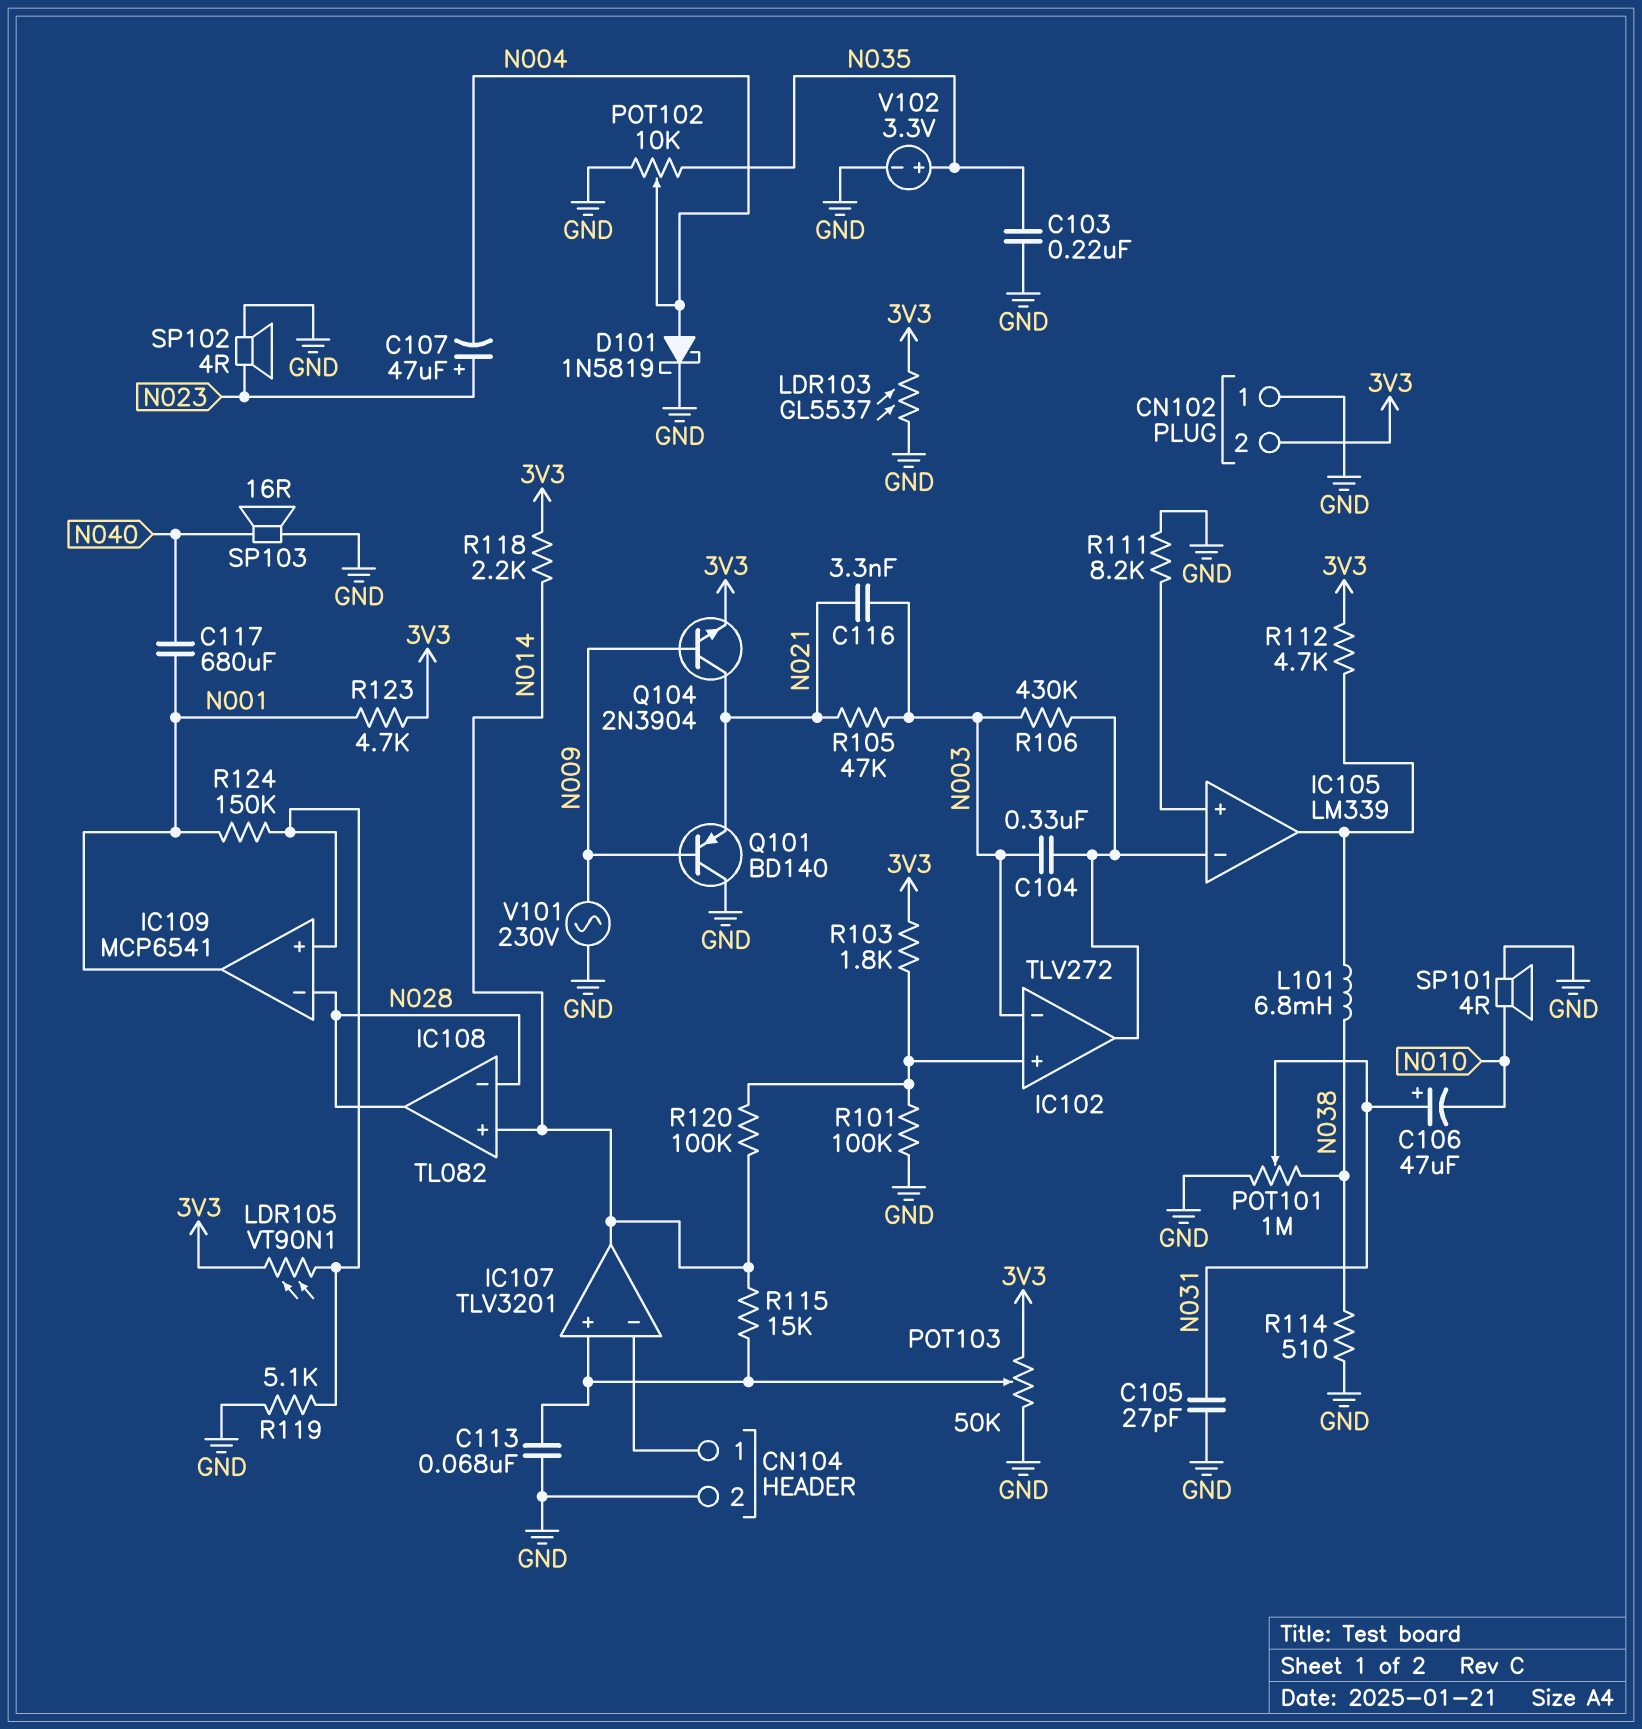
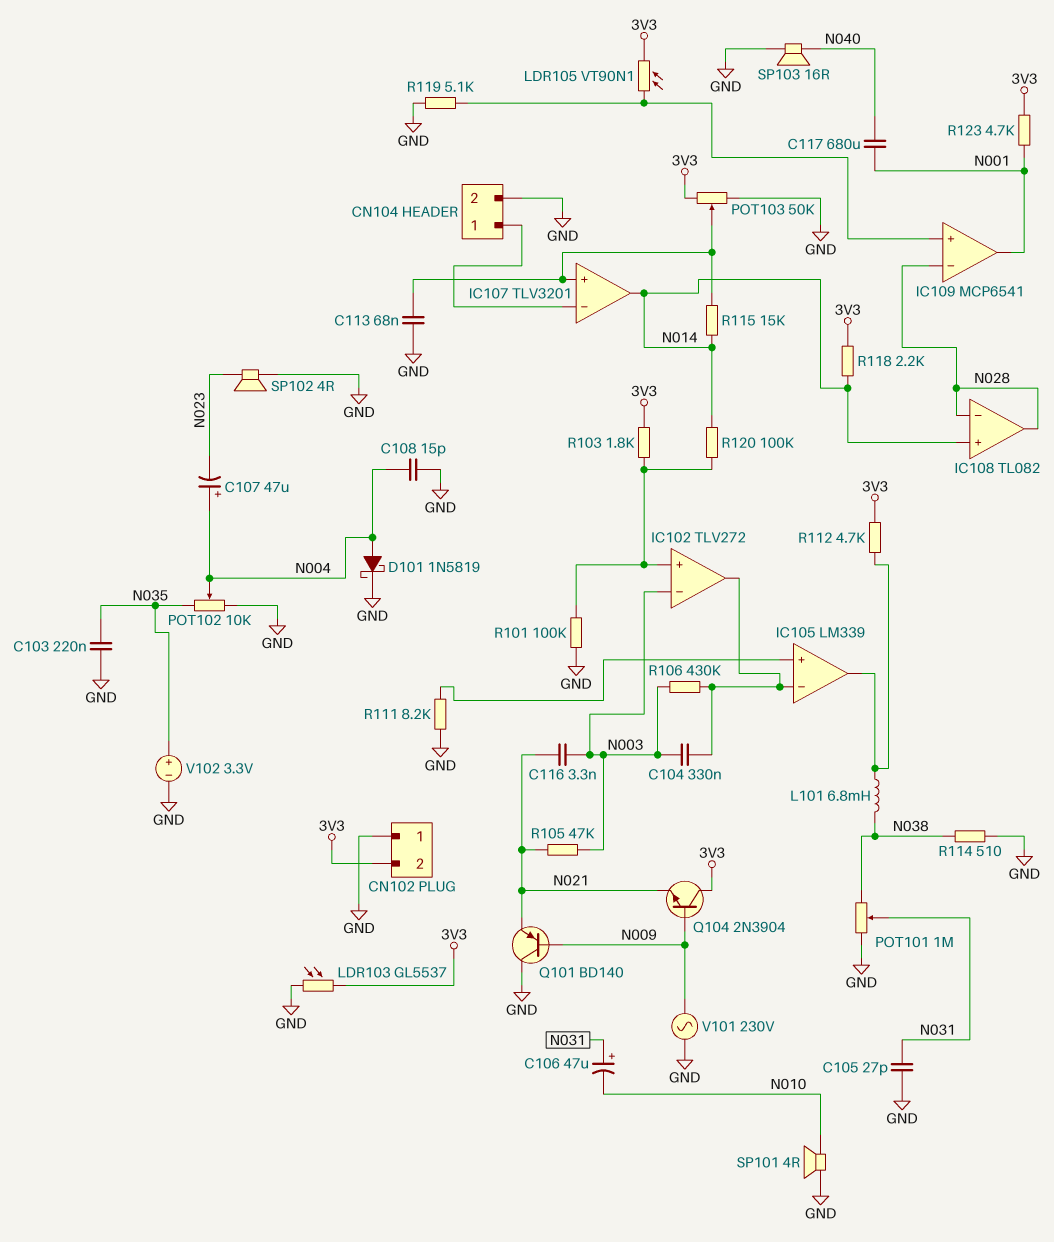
C107: 47uF (plus N023, minus N004) -> 47uF (plus N004, minus N023)
C108: none -> 15pF (GND, N004)
Q104: NPN 2N3904 (B N009, C N021, E 3V3) -> NPN 2N3904 (B N009, C 3V3, E N021)
R124: 150k (IC109/in+, N001) -> none

